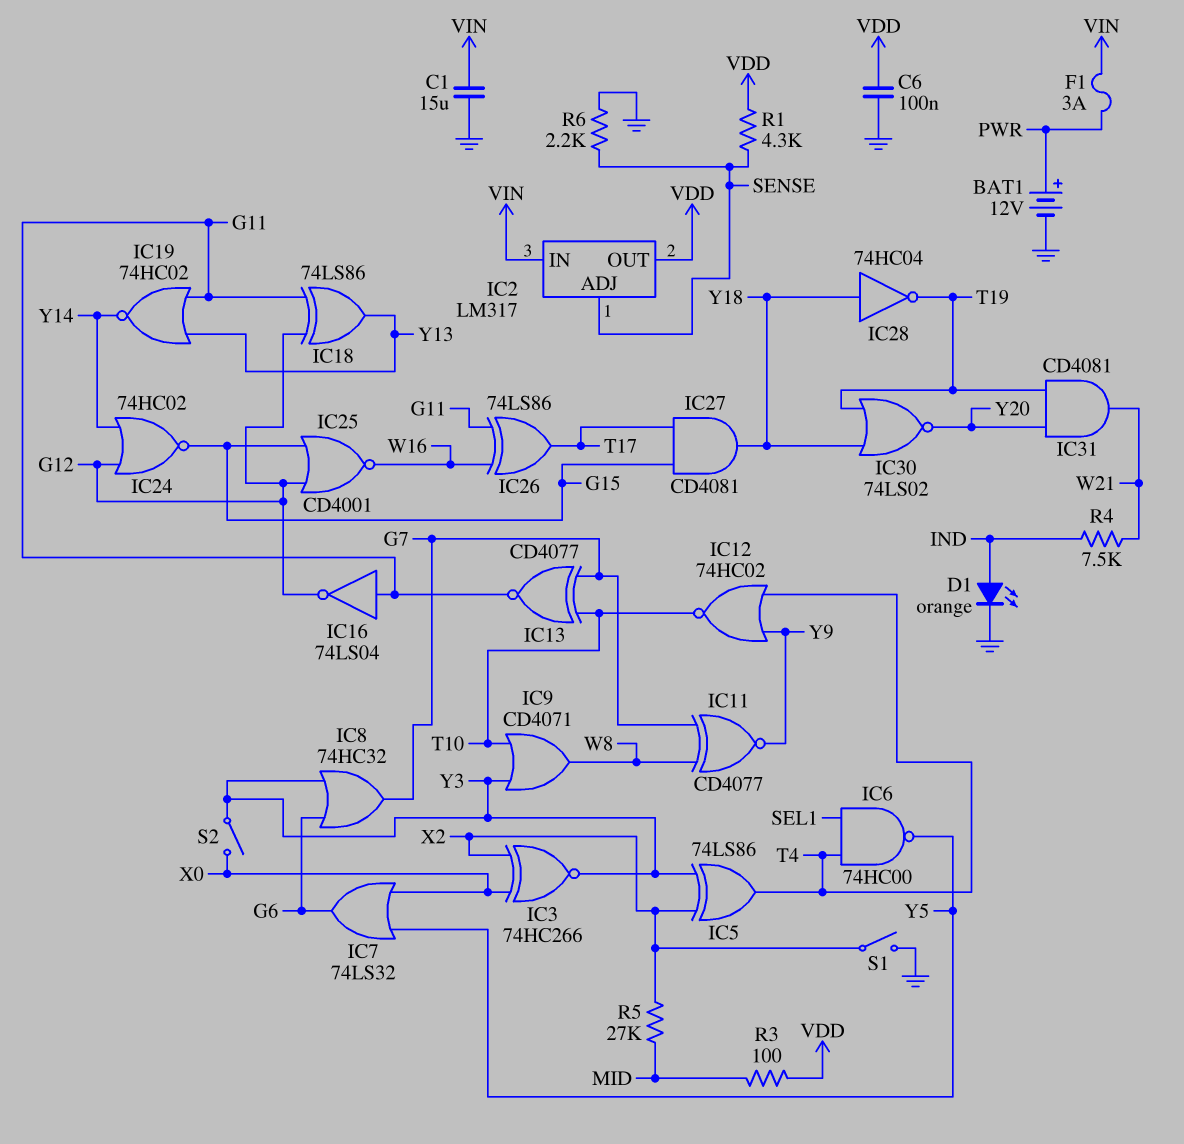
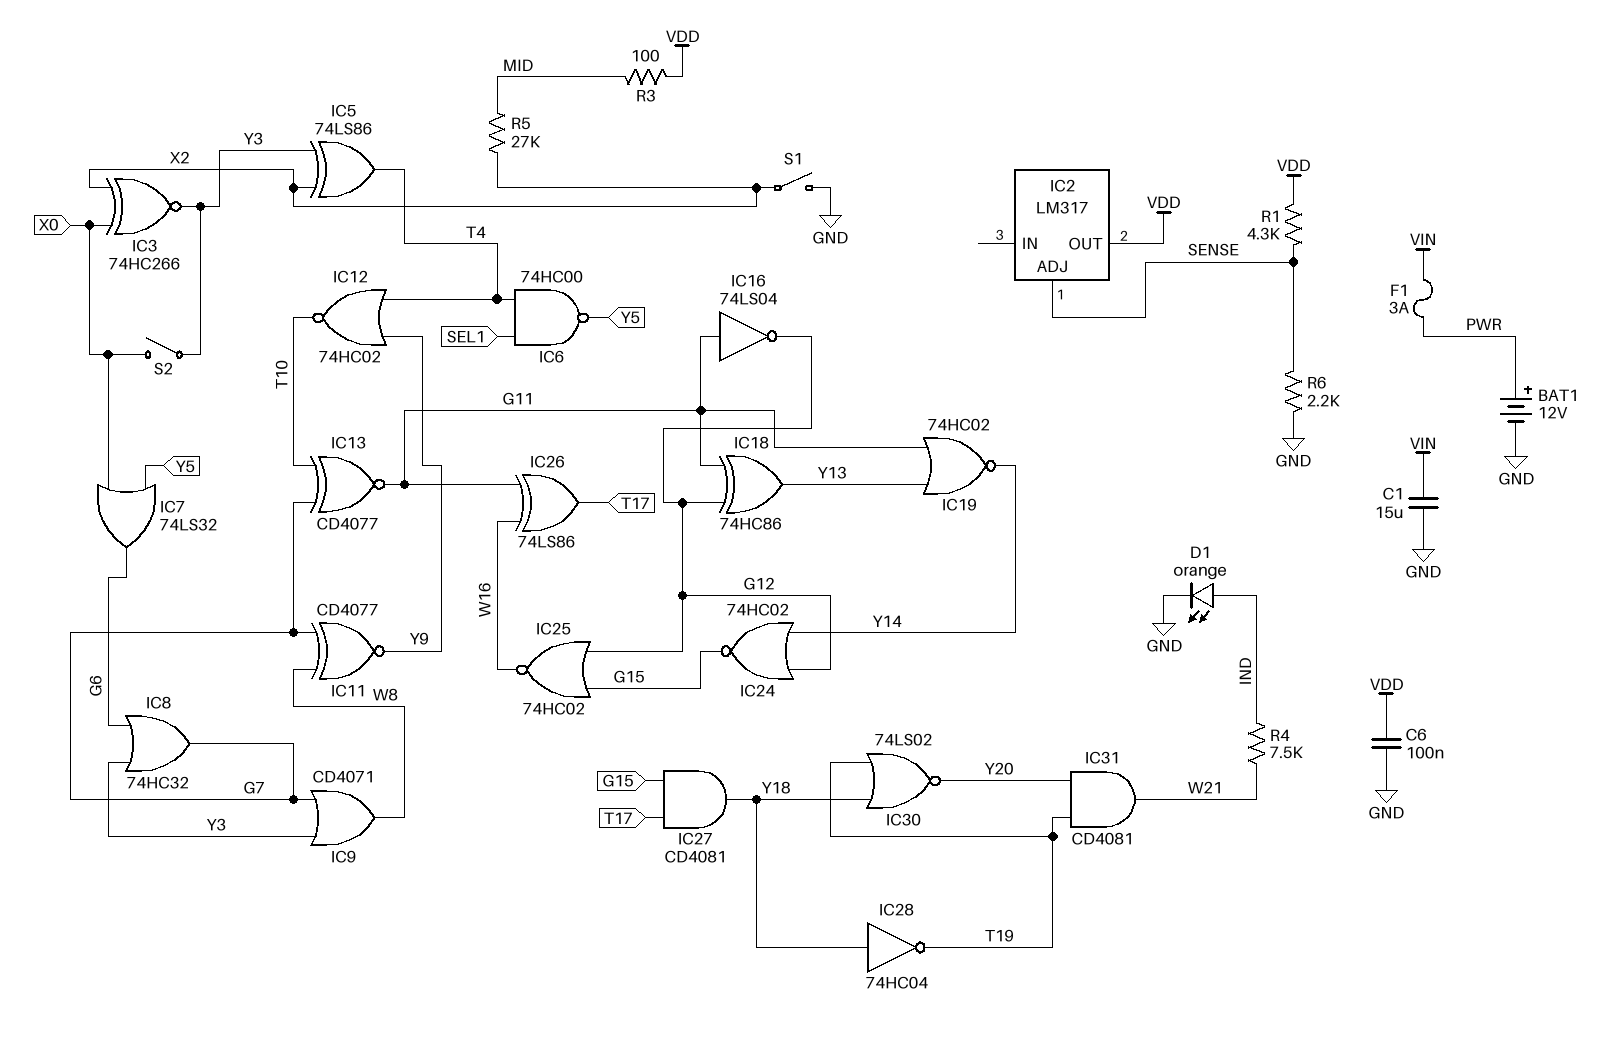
IC2 pin IN: VIN -> none
IC9: OR CD4071 (in T10, in Y3, out W8) -> OR CD4071 (in G7, in Y3, out W8)
IC18: XOR 74LS86 (in G11, in G12, out Y13) -> XOR 74HC86 (in G11, in G12, out Y13)
IC25: NOR CD4001 (in G12, in G15, out W16) -> NOR 74HC02 (in G12, in G15, out W16)

